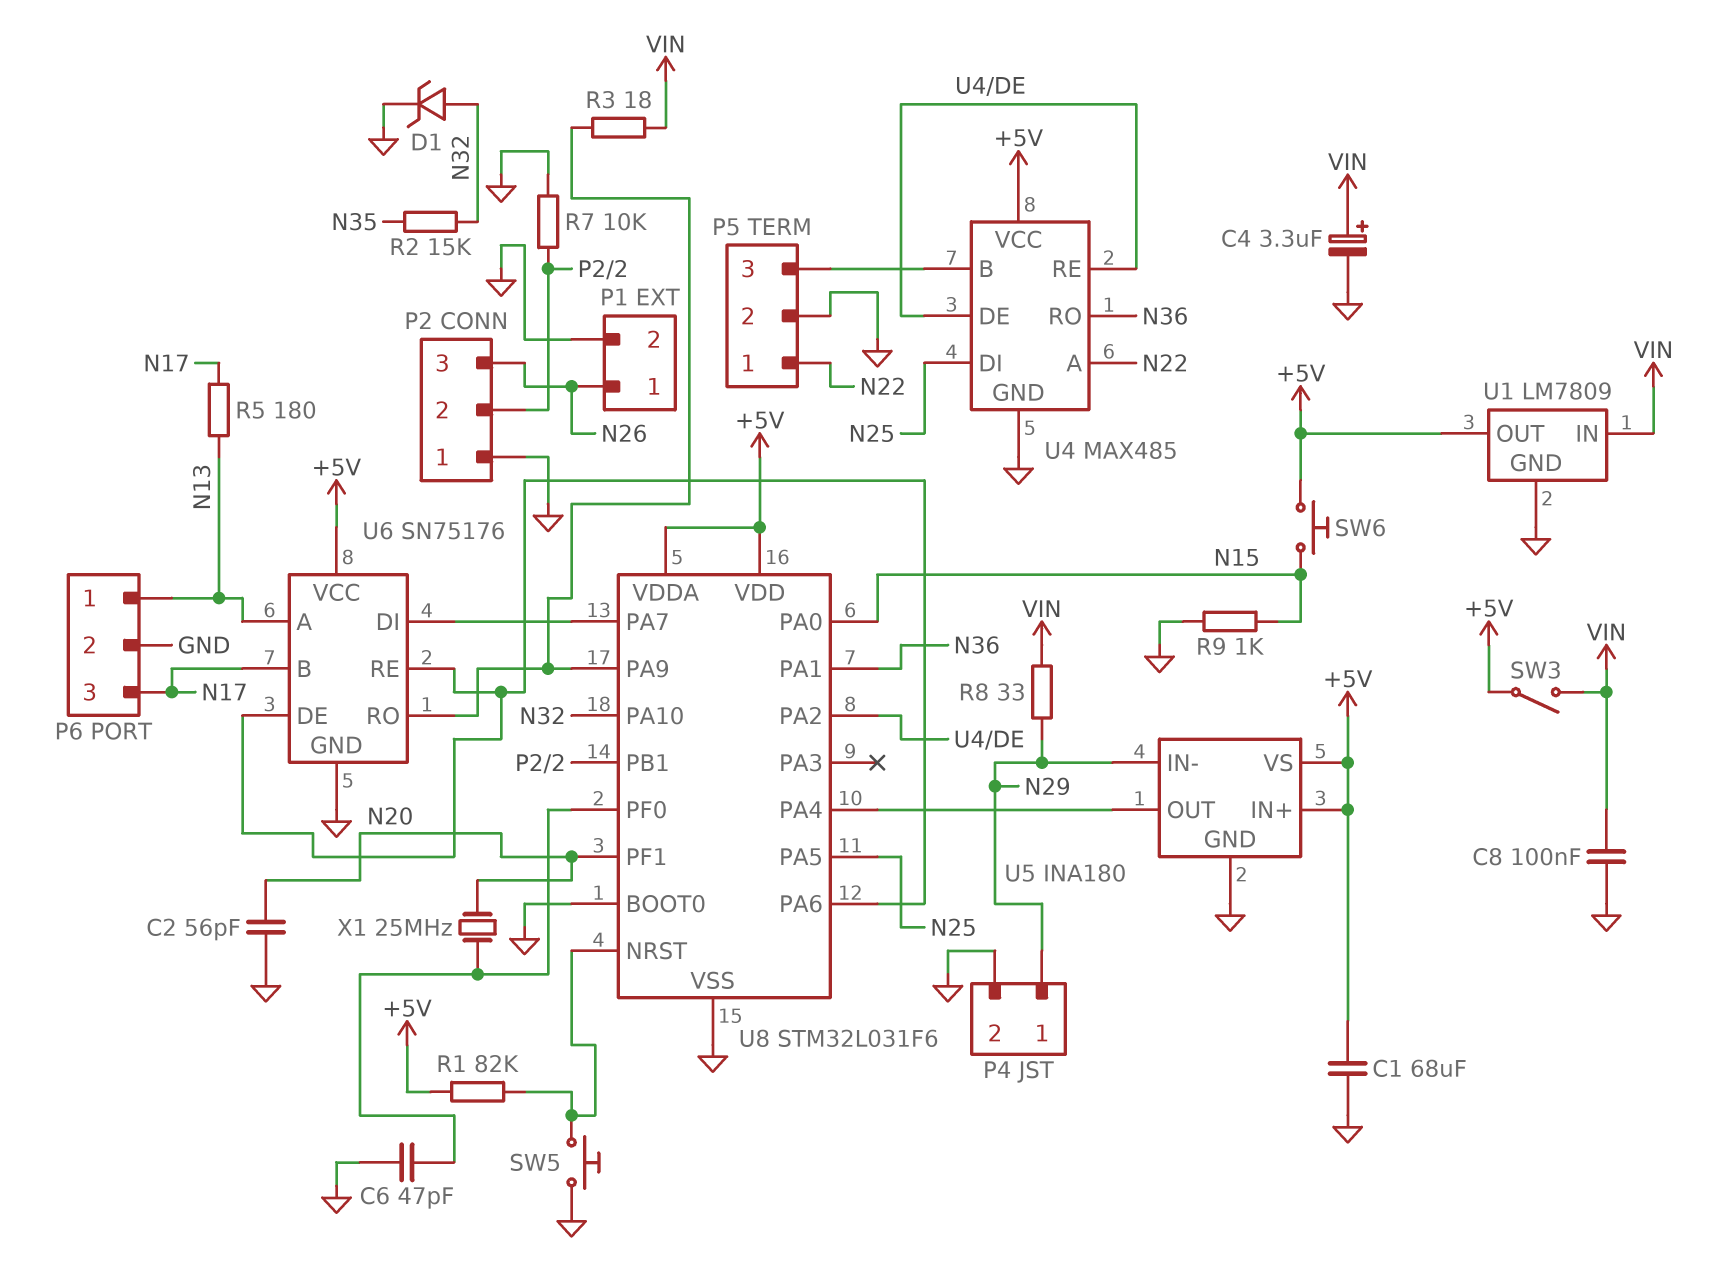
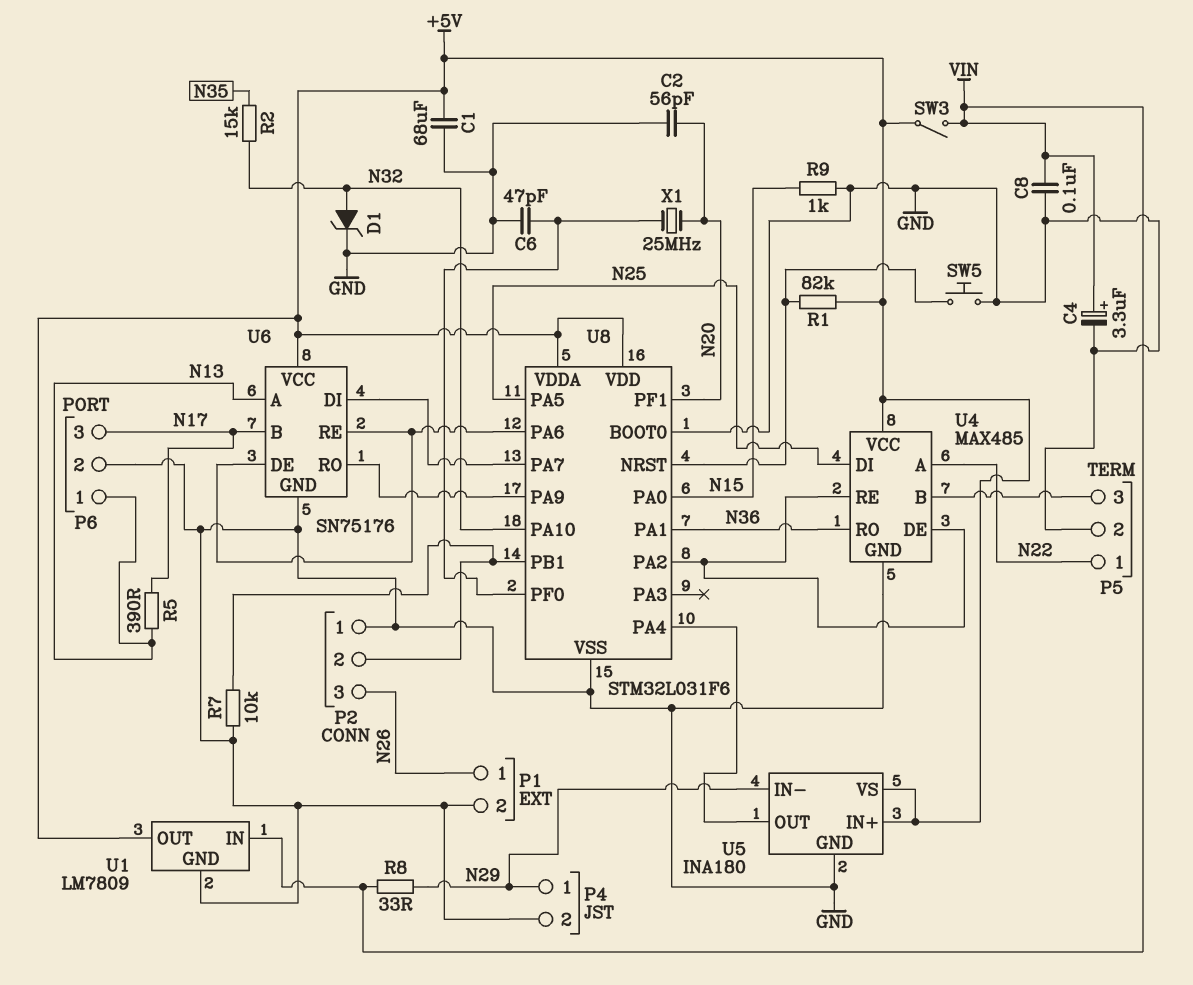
R3: 18 (U6/RO, VIN) -> none
R5: 180 (N13, N17) -> 390 (N13, N17)
SW6: button (+5V, N15) -> none

